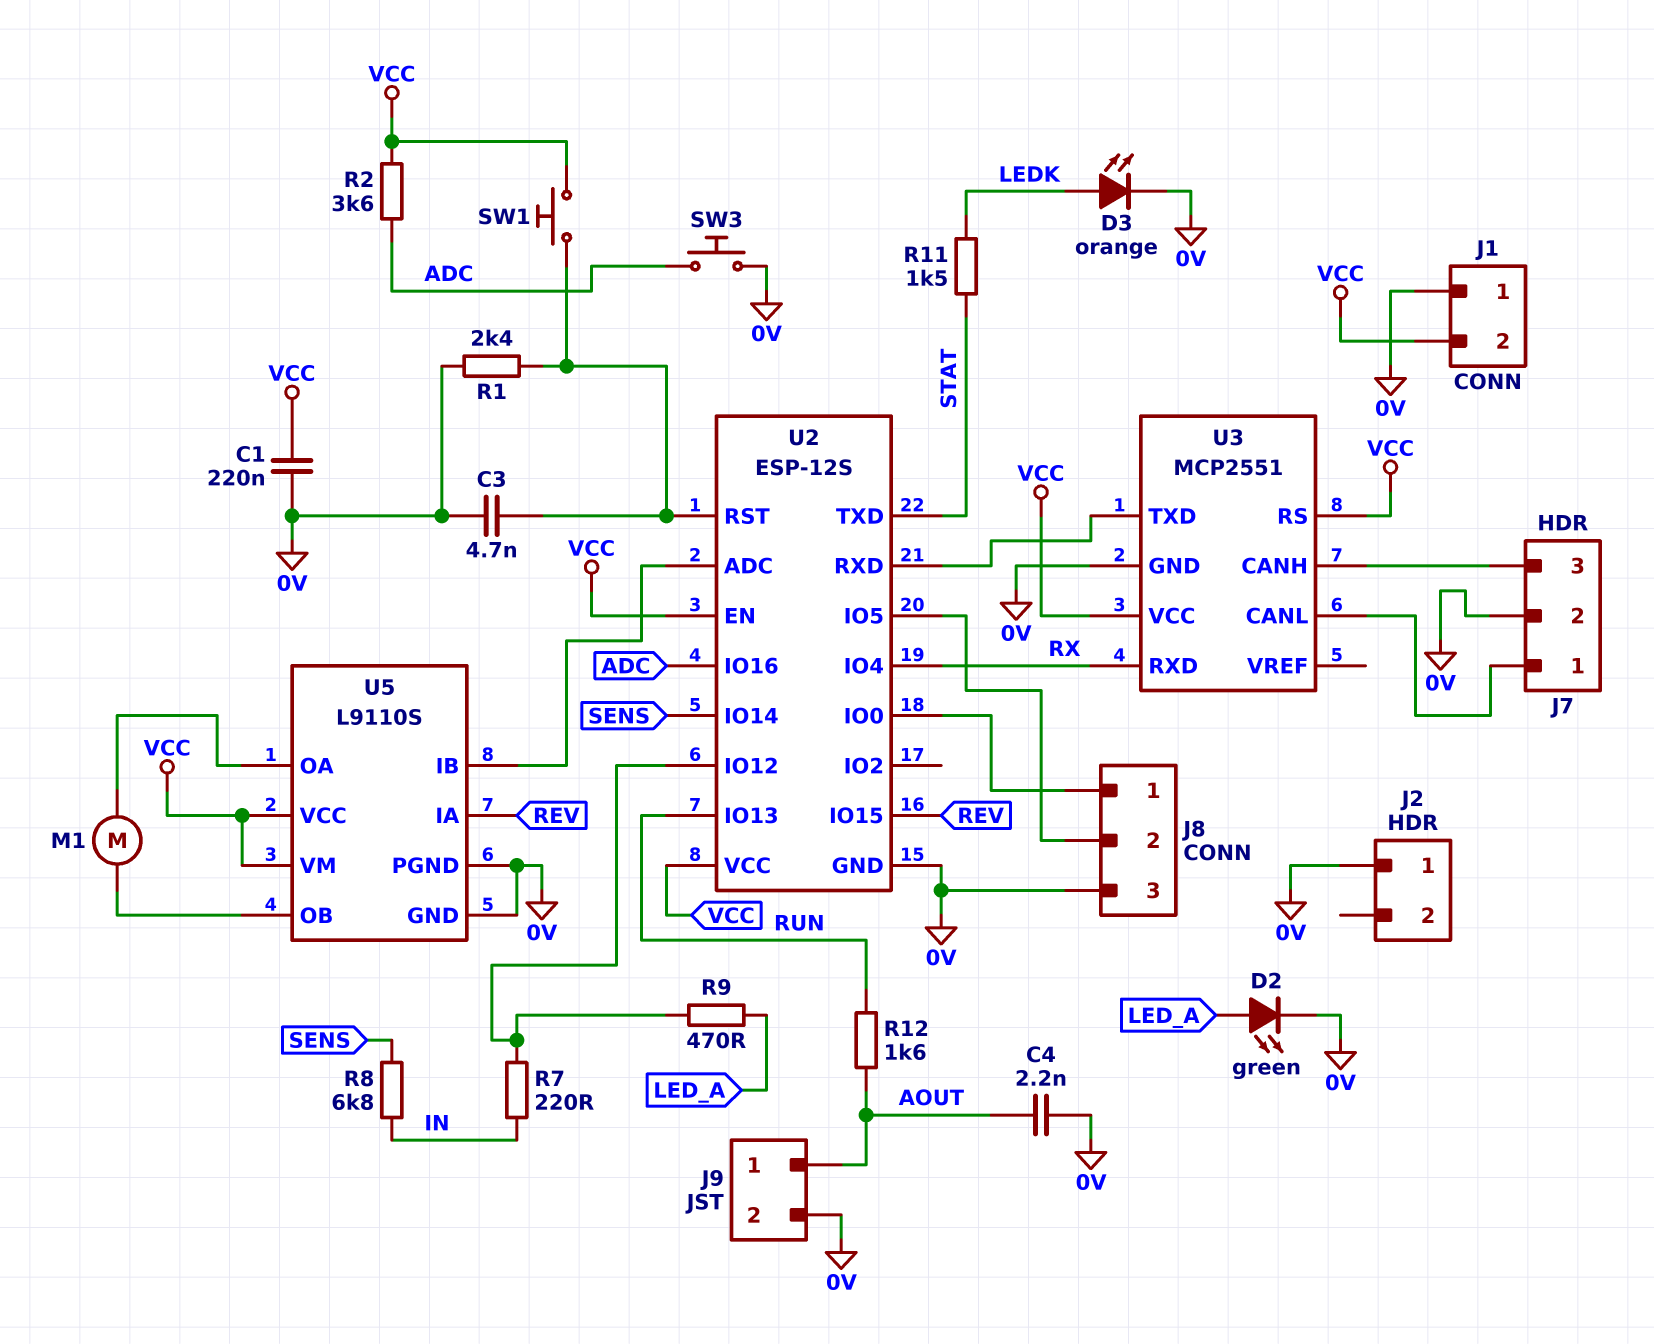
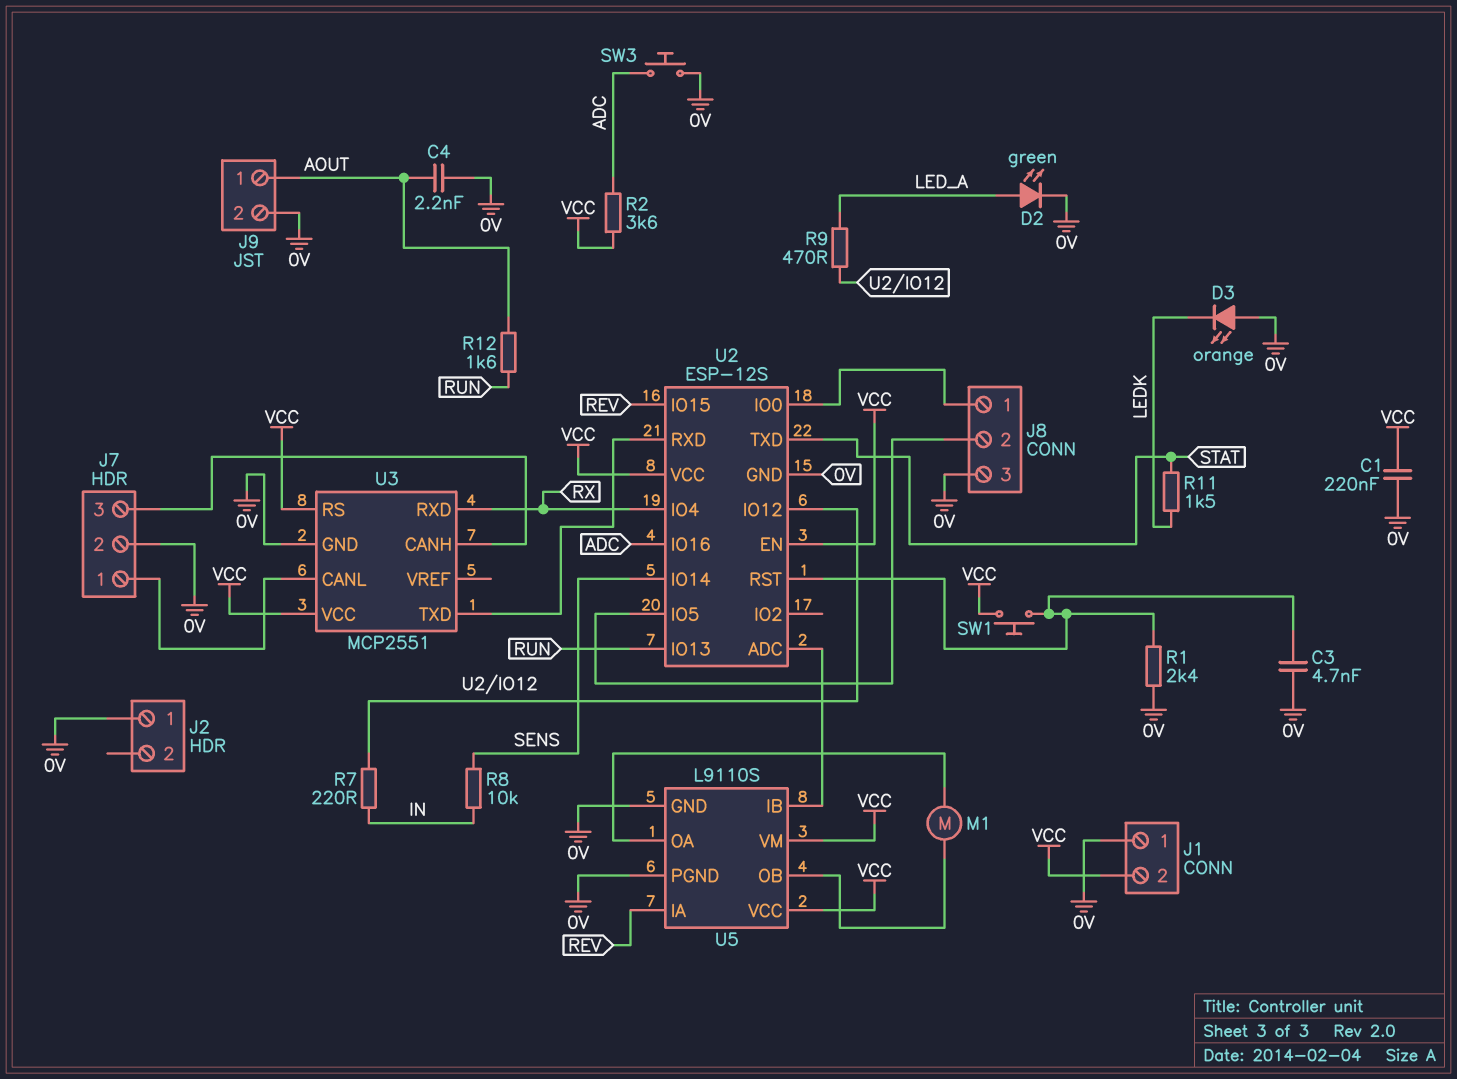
D3: LED orange (A LEDK, K 0V) -> LED orange (A 0V, K LEDK)
R8: 6.8k (IN, SENS) -> 10k (IN, SENS)

